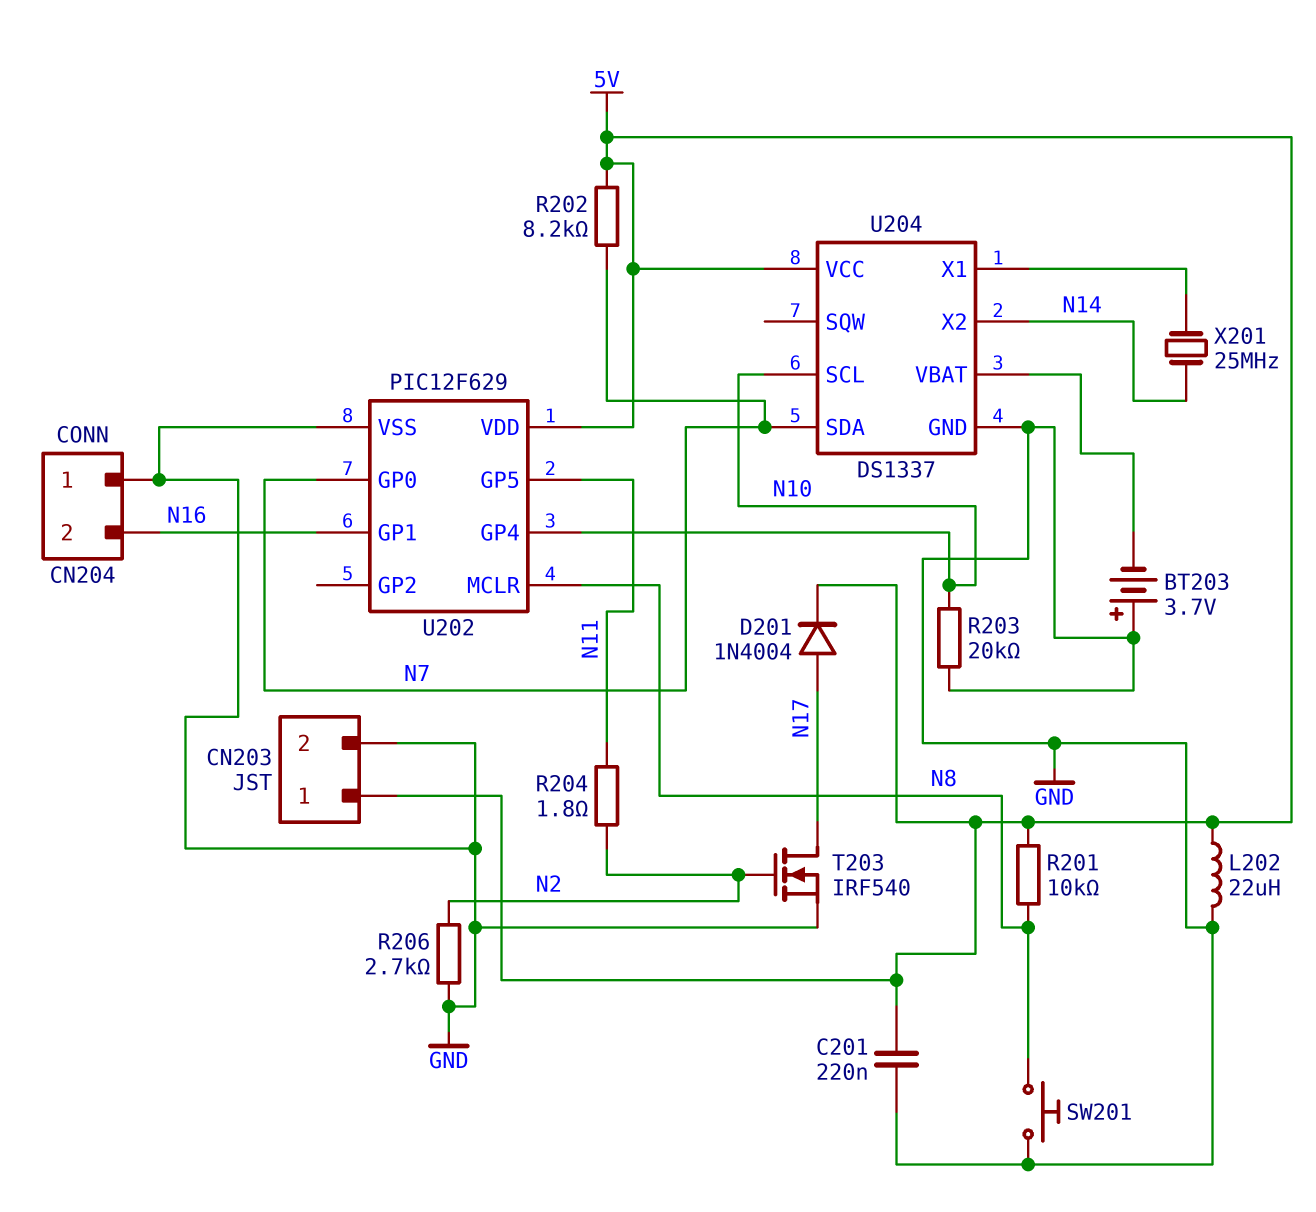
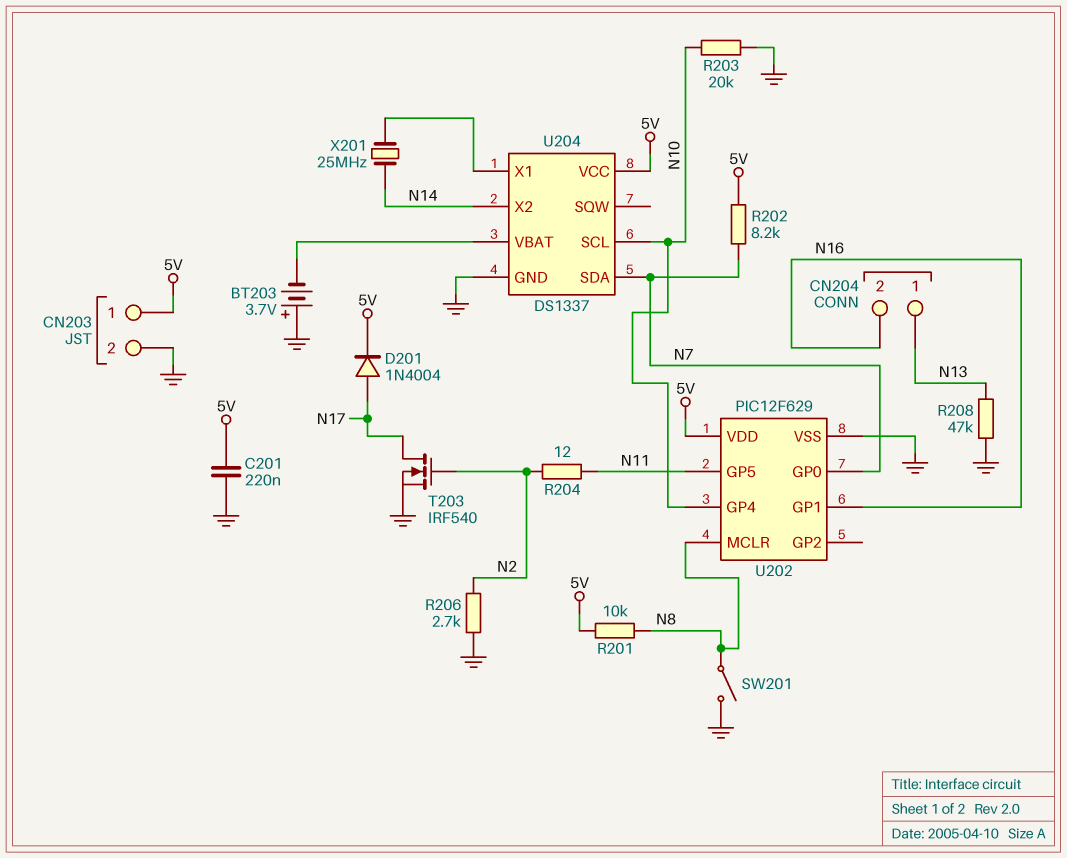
CN204 pin 1: GND -> N13
L202: 22uH (5V, GND) -> none
R204: 1.8 (N2, N11) -> 12 (N2, N11)
R208: none -> 47k (GND, N13)
SW201: button (GND, N8) -> switch (GND, N8)

